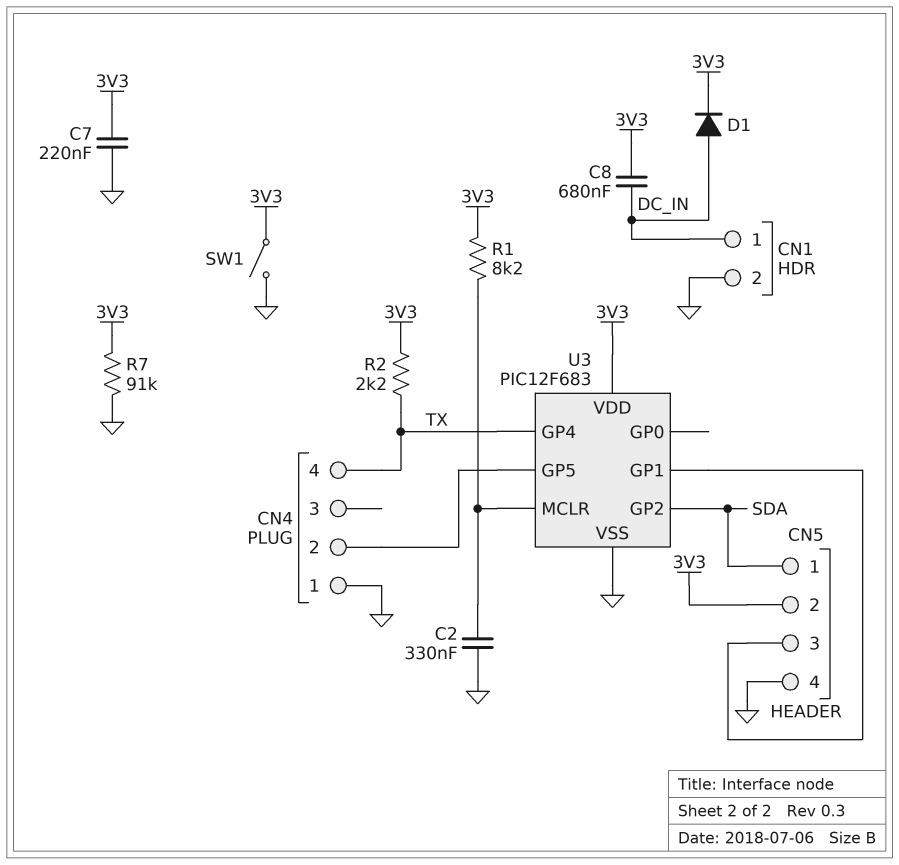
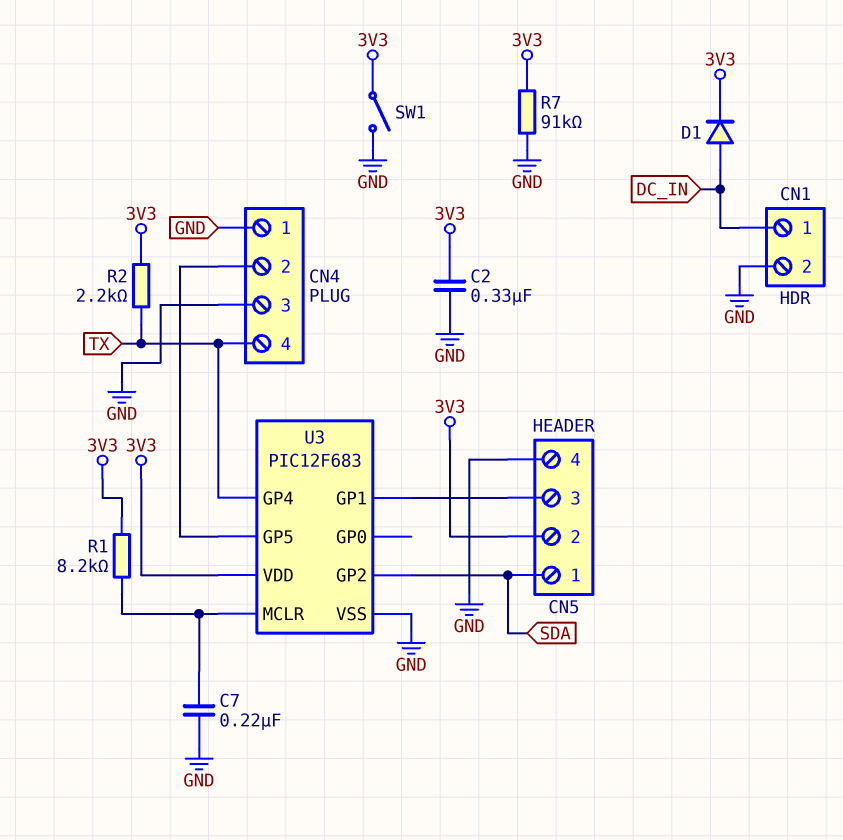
C2: 330nF (GND, U3/MCLR) -> 330nF (3V3, GND)
C7: 220nF (3V3, GND) -> 220nF (GND, U3/MCLR)
C8: 680nF (3V3, DC_IN) -> none
CN4 pin 3: none -> GND

